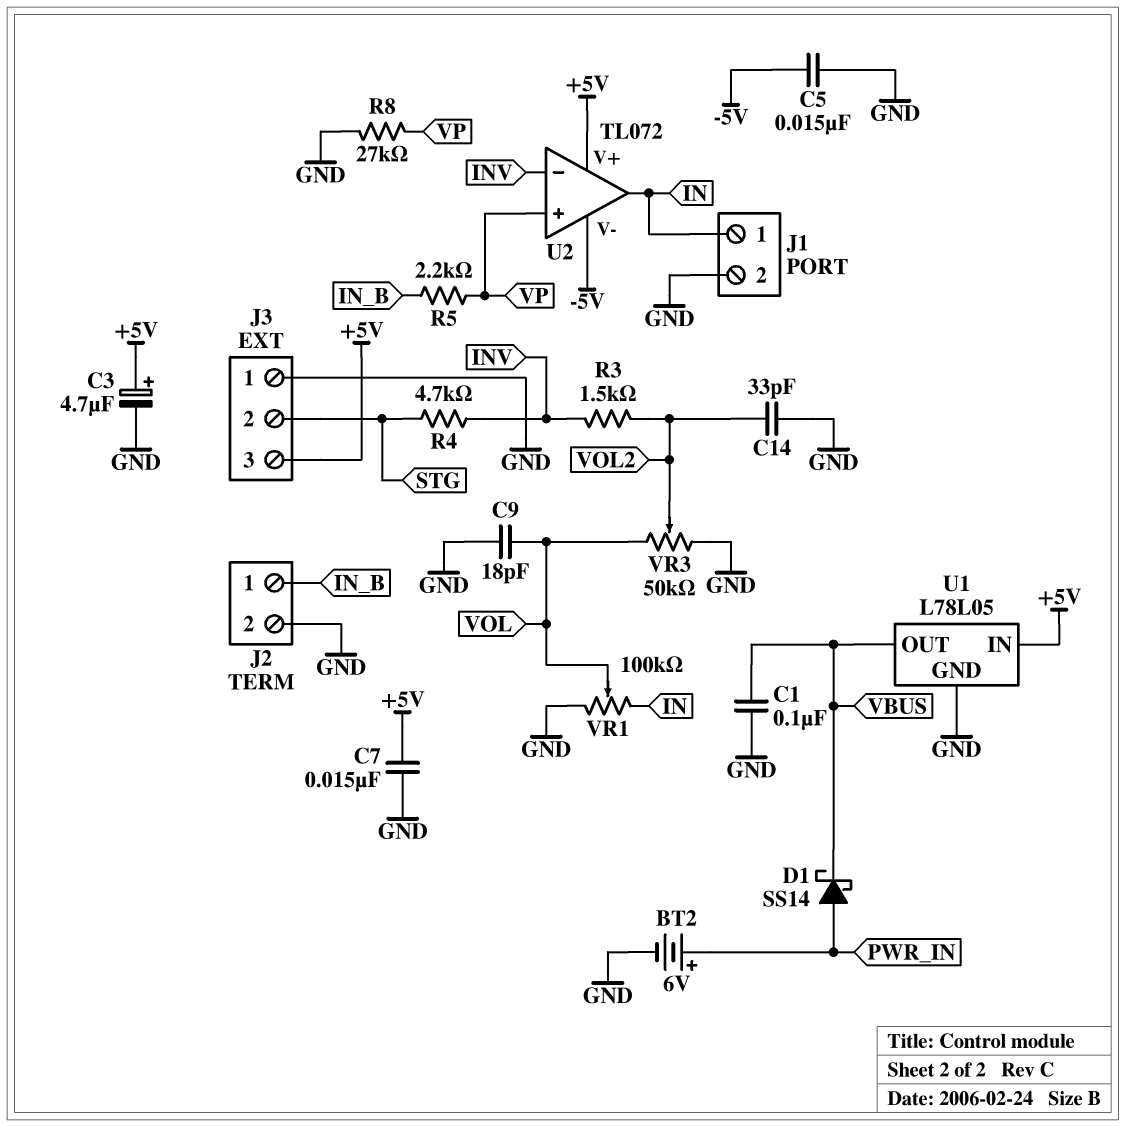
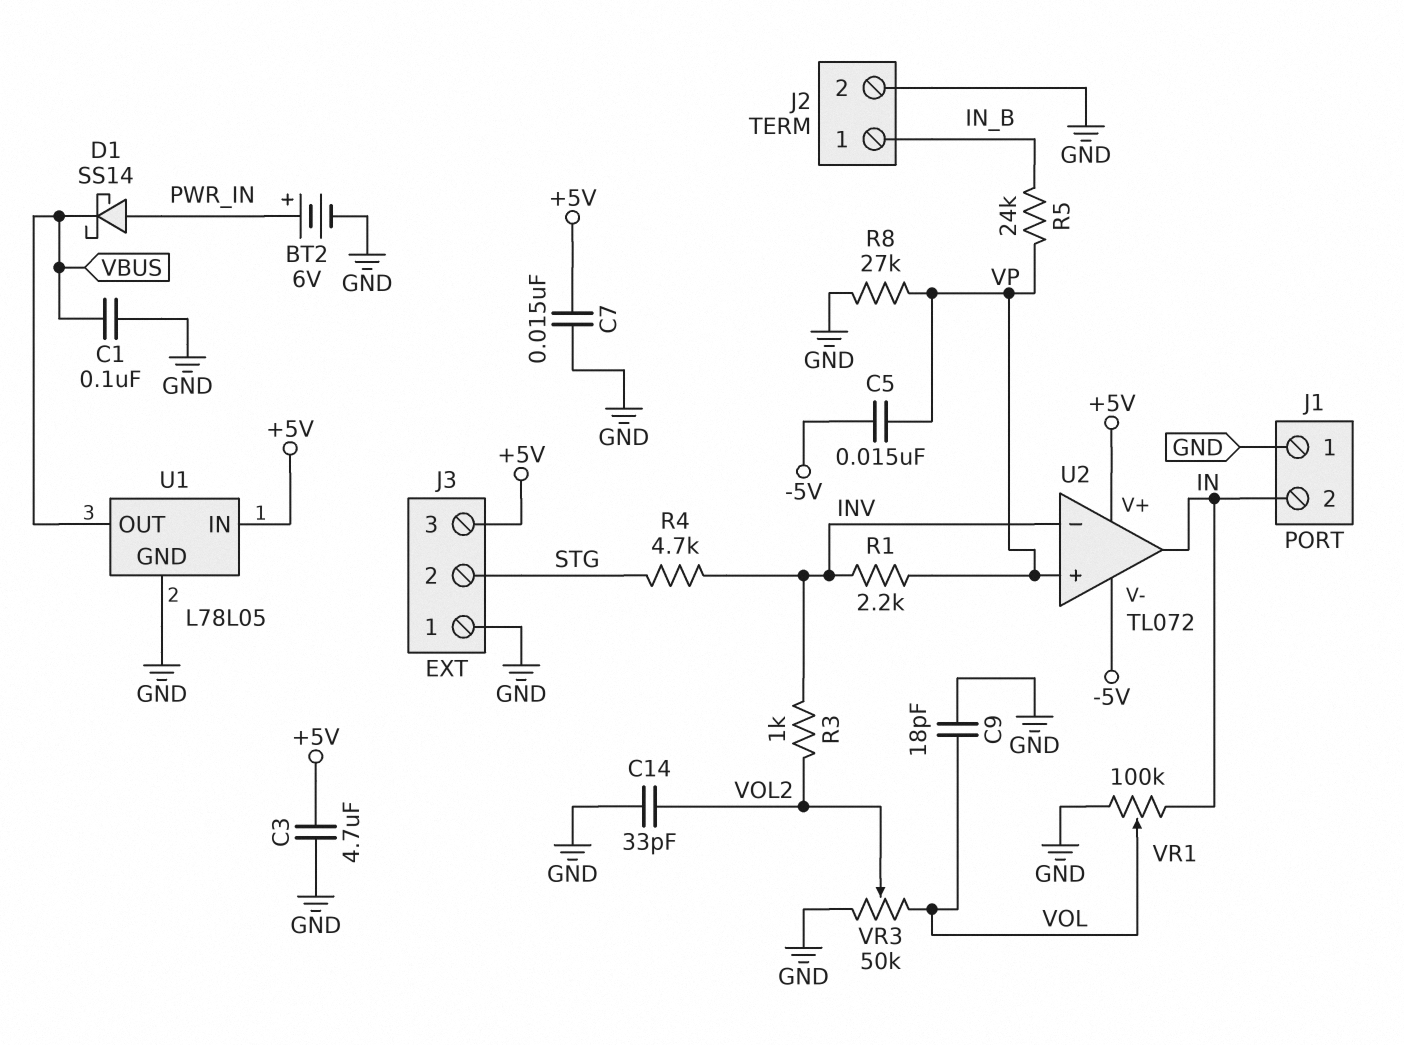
C3: 4.7uF (plus +5V, minus GND) -> 4.7uF (+5V, GND)
C5: 15nF (-5V, GND) -> 15nF (-5V, VP)
J1 pin 1: IN -> GND
J1 pin 2: GND -> IN
R1: none -> 2.2k (INV, VP)
R3: 1.5k (INV, VOL2) -> 1k (INV, VOL2)
R5: 2.2k (IN_B, VP) -> 24k (IN_B, VP)

